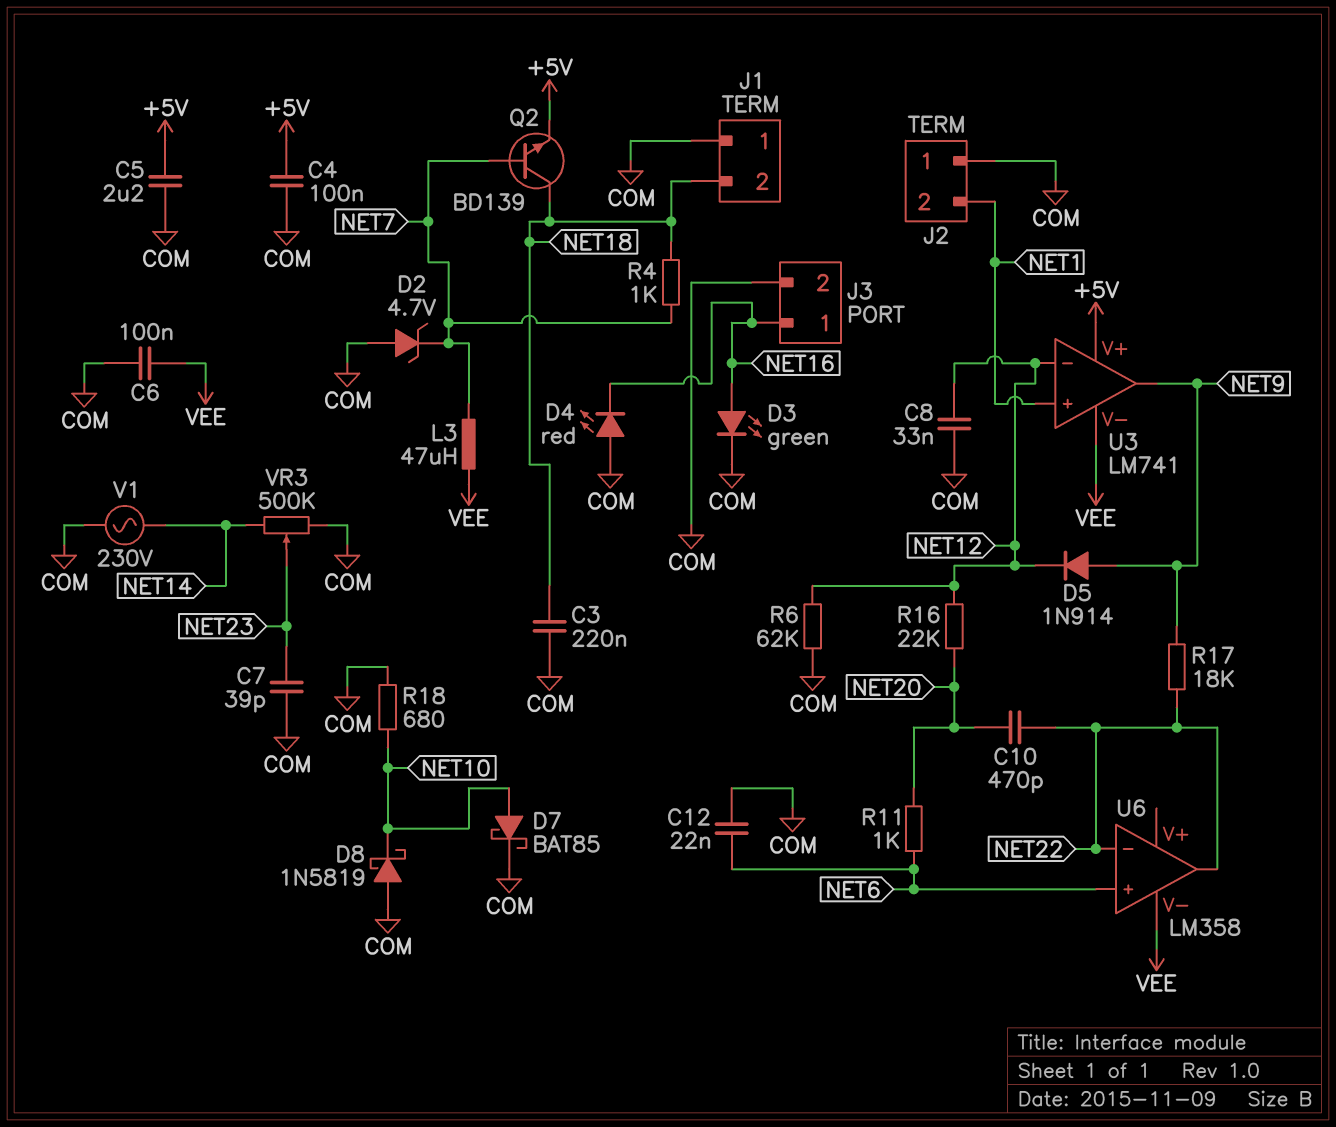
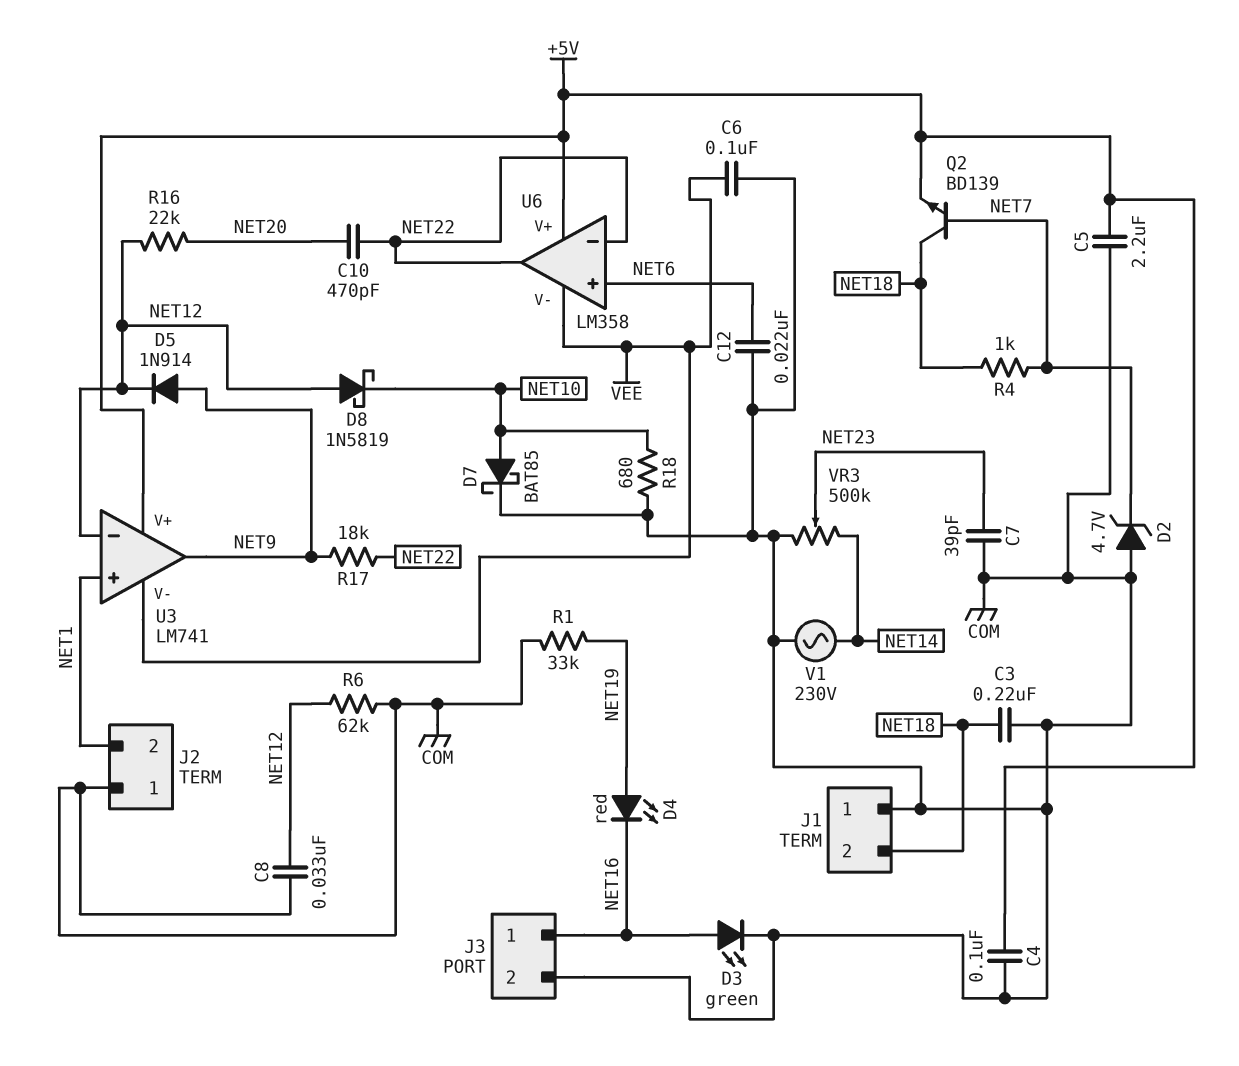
D4: LED red (A COM, K NET16) -> LED red (A NET19, K NET16)
D8: schottky 1N5819 (A COM, K NET10) -> schottky 1N5819 (A NET12, K NET10)
L3: 47uH (NET7, VEE) -> none
R1: none -> 33k (COM, NET19)
R11: 1k (NET6, NET20) -> none
U6 pin V+: none -> +5V

